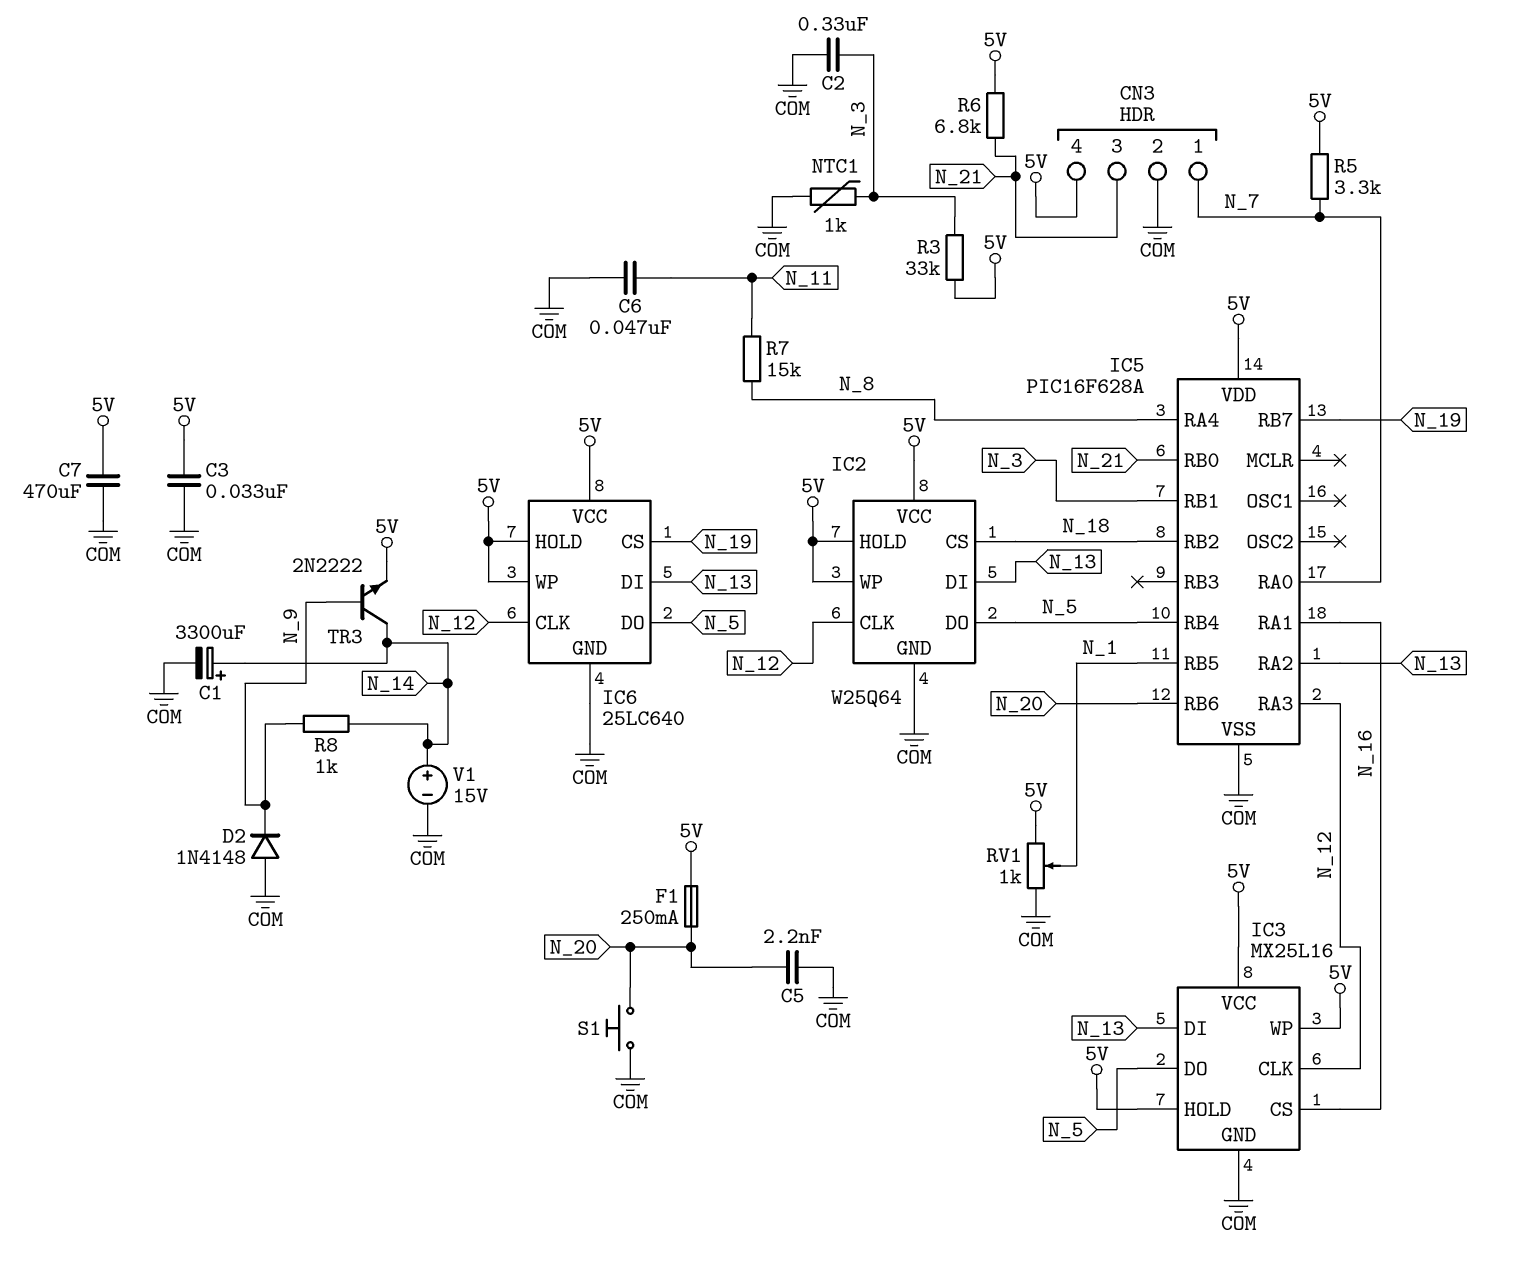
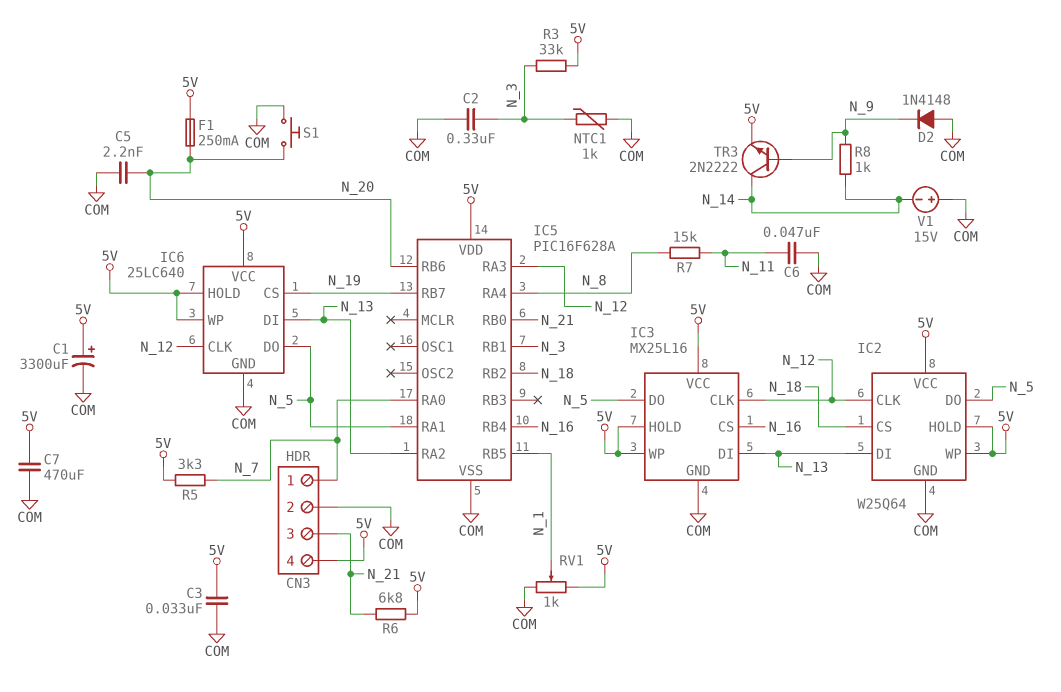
C1: 3300uF (plus N_14, minus COM) -> 3300uF (plus 5V, minus COM)
IC5 pin RA1: N_16 -> N_5
IC5 pin RB4: N_5 -> N_16
V1: 15V (plus N_14, minus COM) -> 15V (plus COM, minus N_14)

